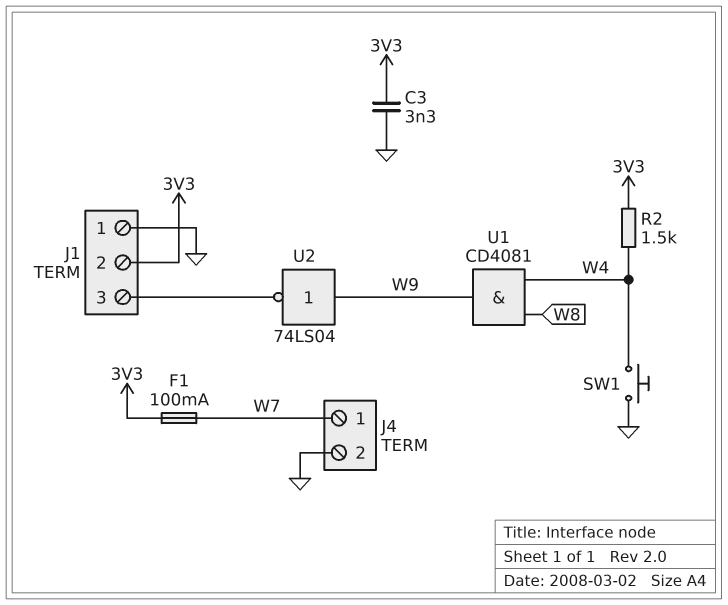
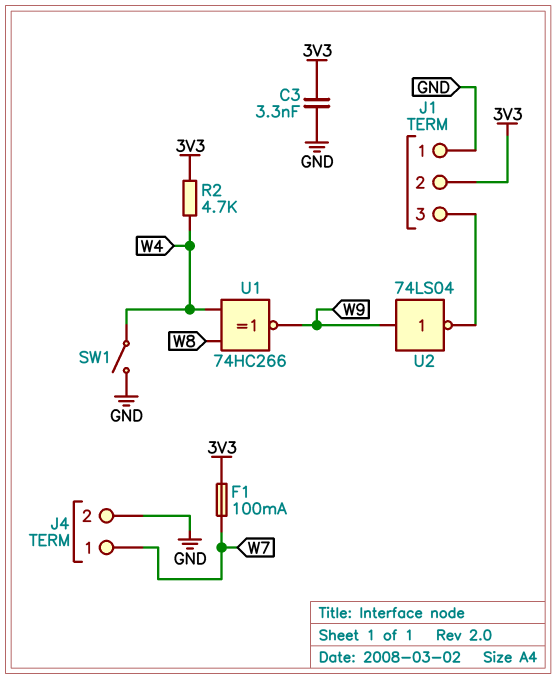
R2: 1.5k (3V3, W4) -> 4.7k (3V3, W4)
SW1: button (GND, W4) -> switch (GND, W4)
U1: AND CD4081 (in W4, in W8, out W9) -> XNOR 74HC266 (in W4, in W8, out W9)

